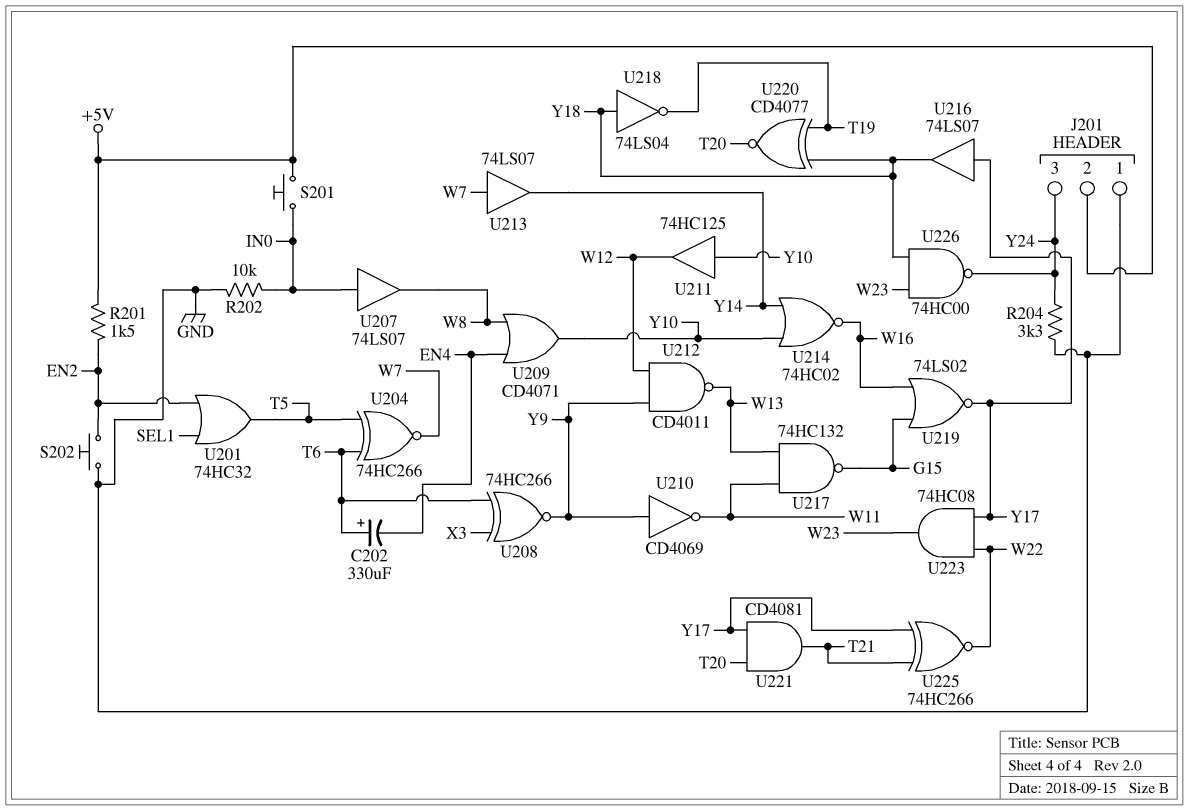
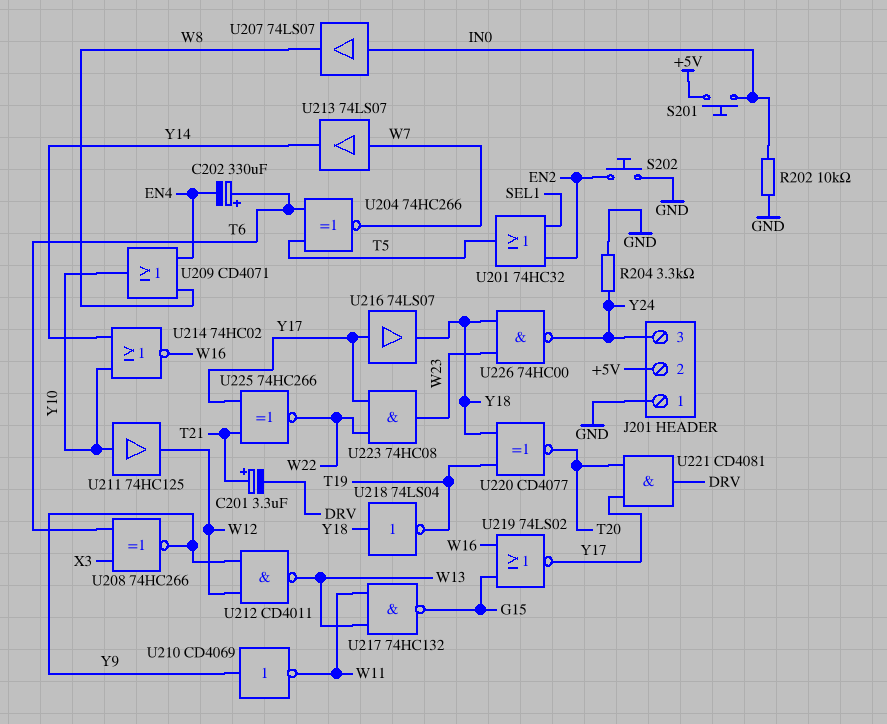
C201: none -> 3.3uF (plus T21, minus DRV)
R201: 1.5k (+5V, EN2) -> none
U221: AND CD4081 (in T20, in Y17, out T21) -> AND CD4081 (in T20, in Y17, out DRV)

